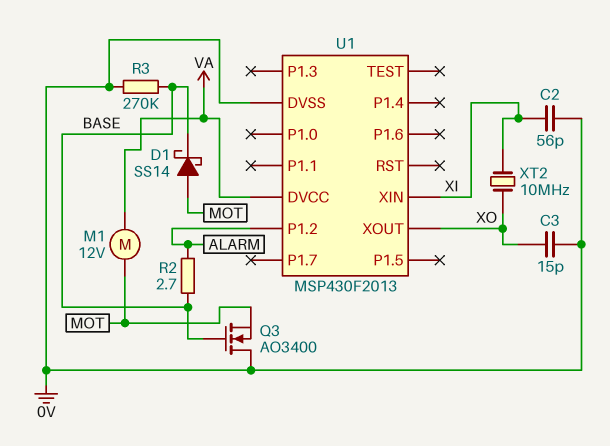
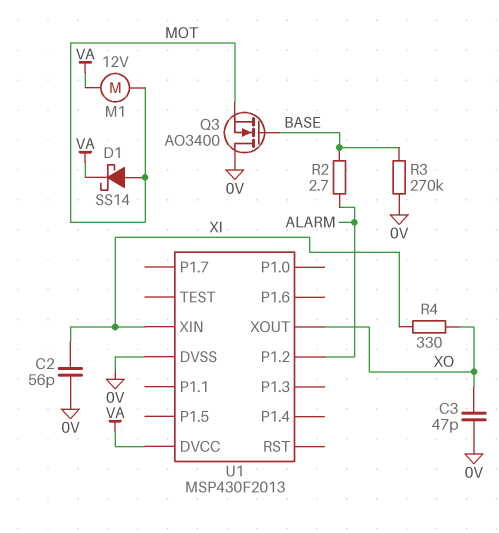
C3: 15pF (0V, XO) -> 47pF (0V, XO)
D1: schottky SS14 (A MOT, K BASE) -> schottky SS14 (A MOT, K VA)
R4: none -> 330 (XI, XO)
XT2: 10MHz (XI, XO) -> none

